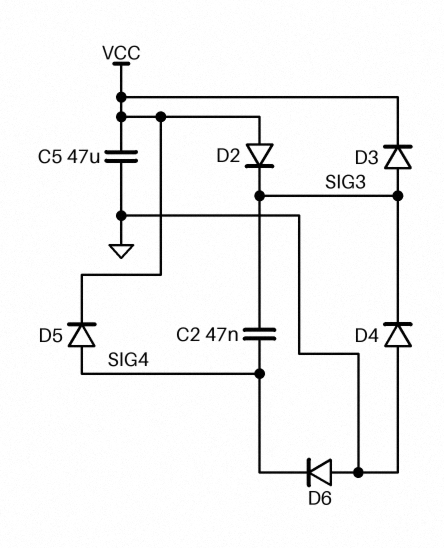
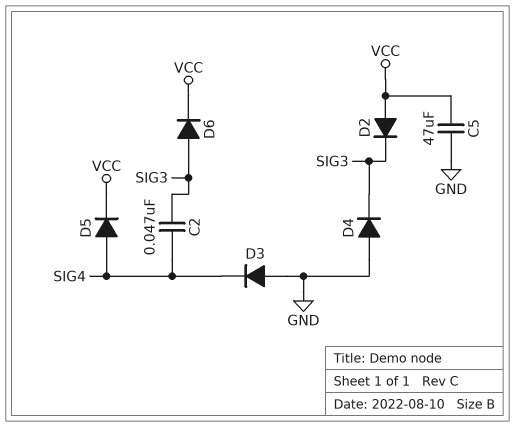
D3: diode (A SIG3, K VCC) -> diode (A GND, K SIG4)
D6: diode (A GND, K SIG4) -> diode (A SIG3, K VCC)

